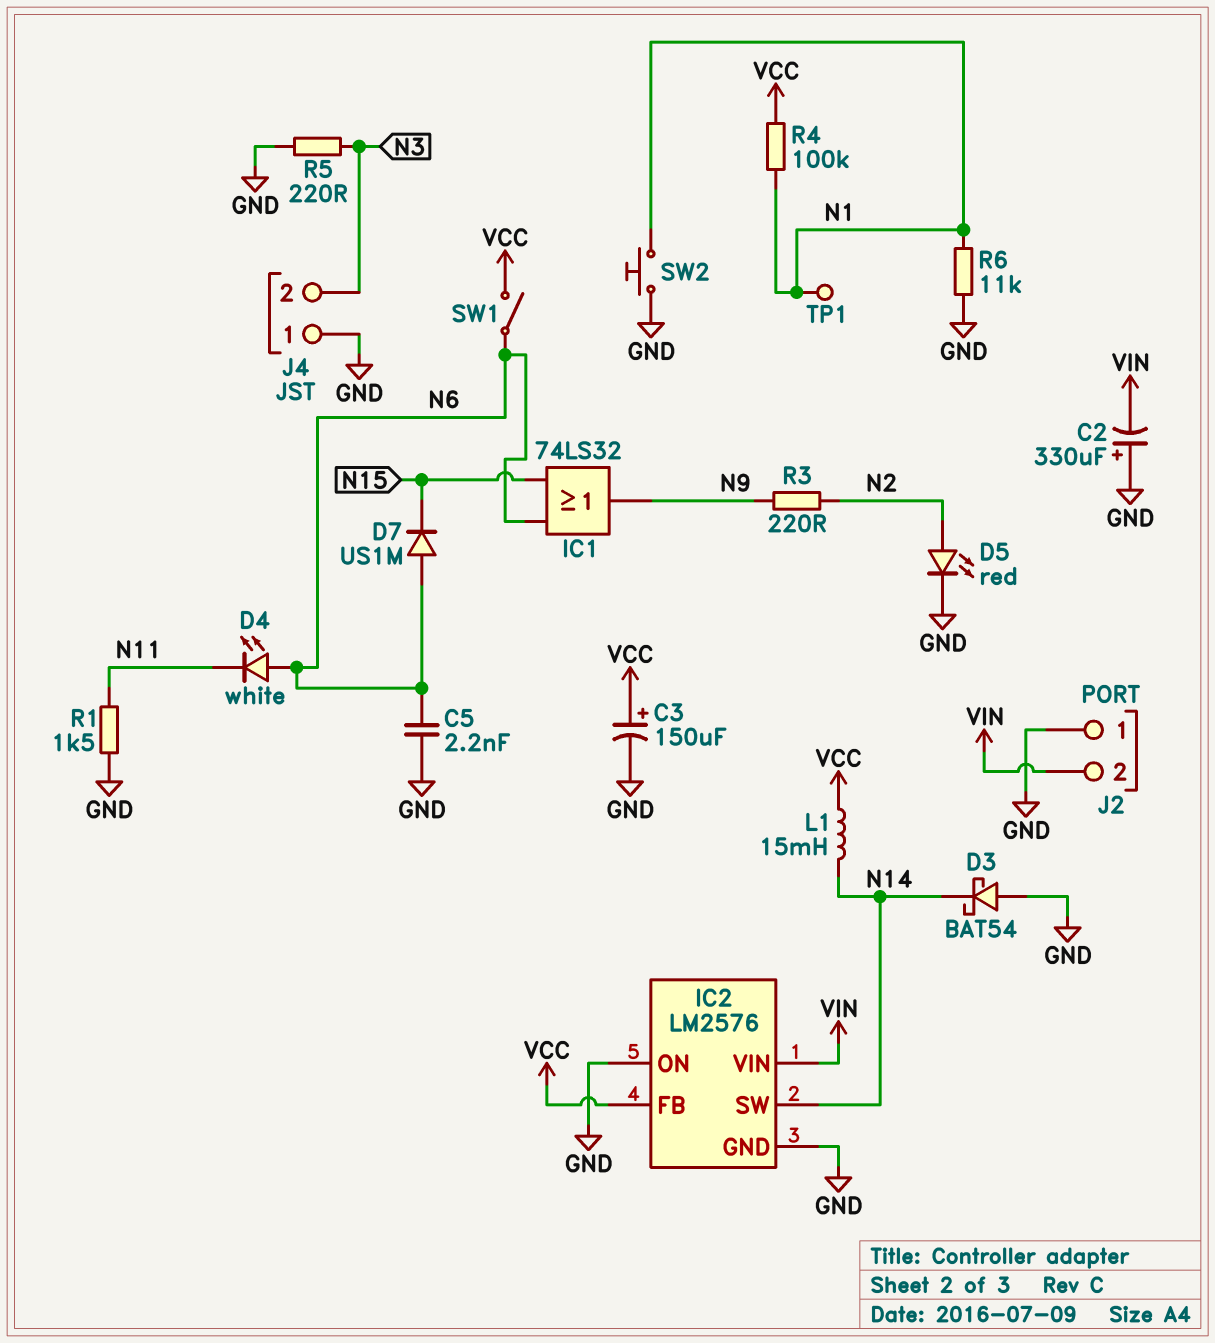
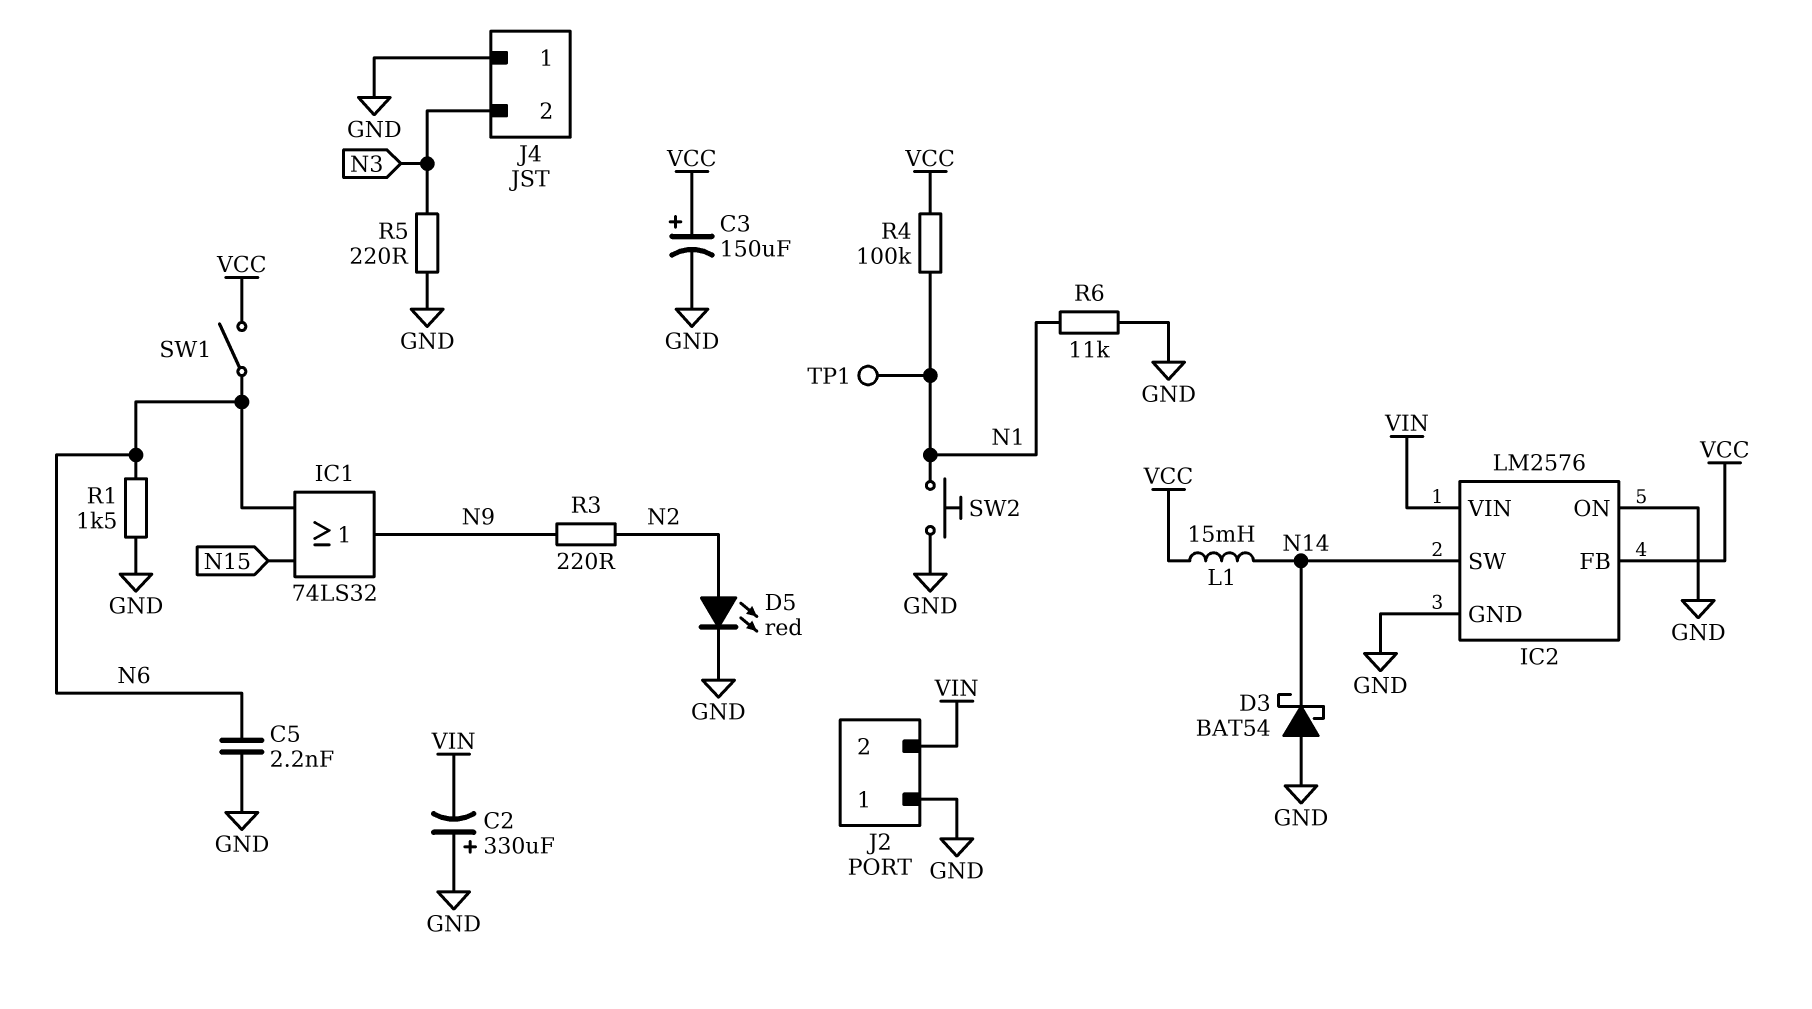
D4: LED white (A N6, K N11) -> none
D7: diode US1M (A N6, K N15) -> none
R1: 1.5k (GND, N11) -> 1.5k (GND, N6)

